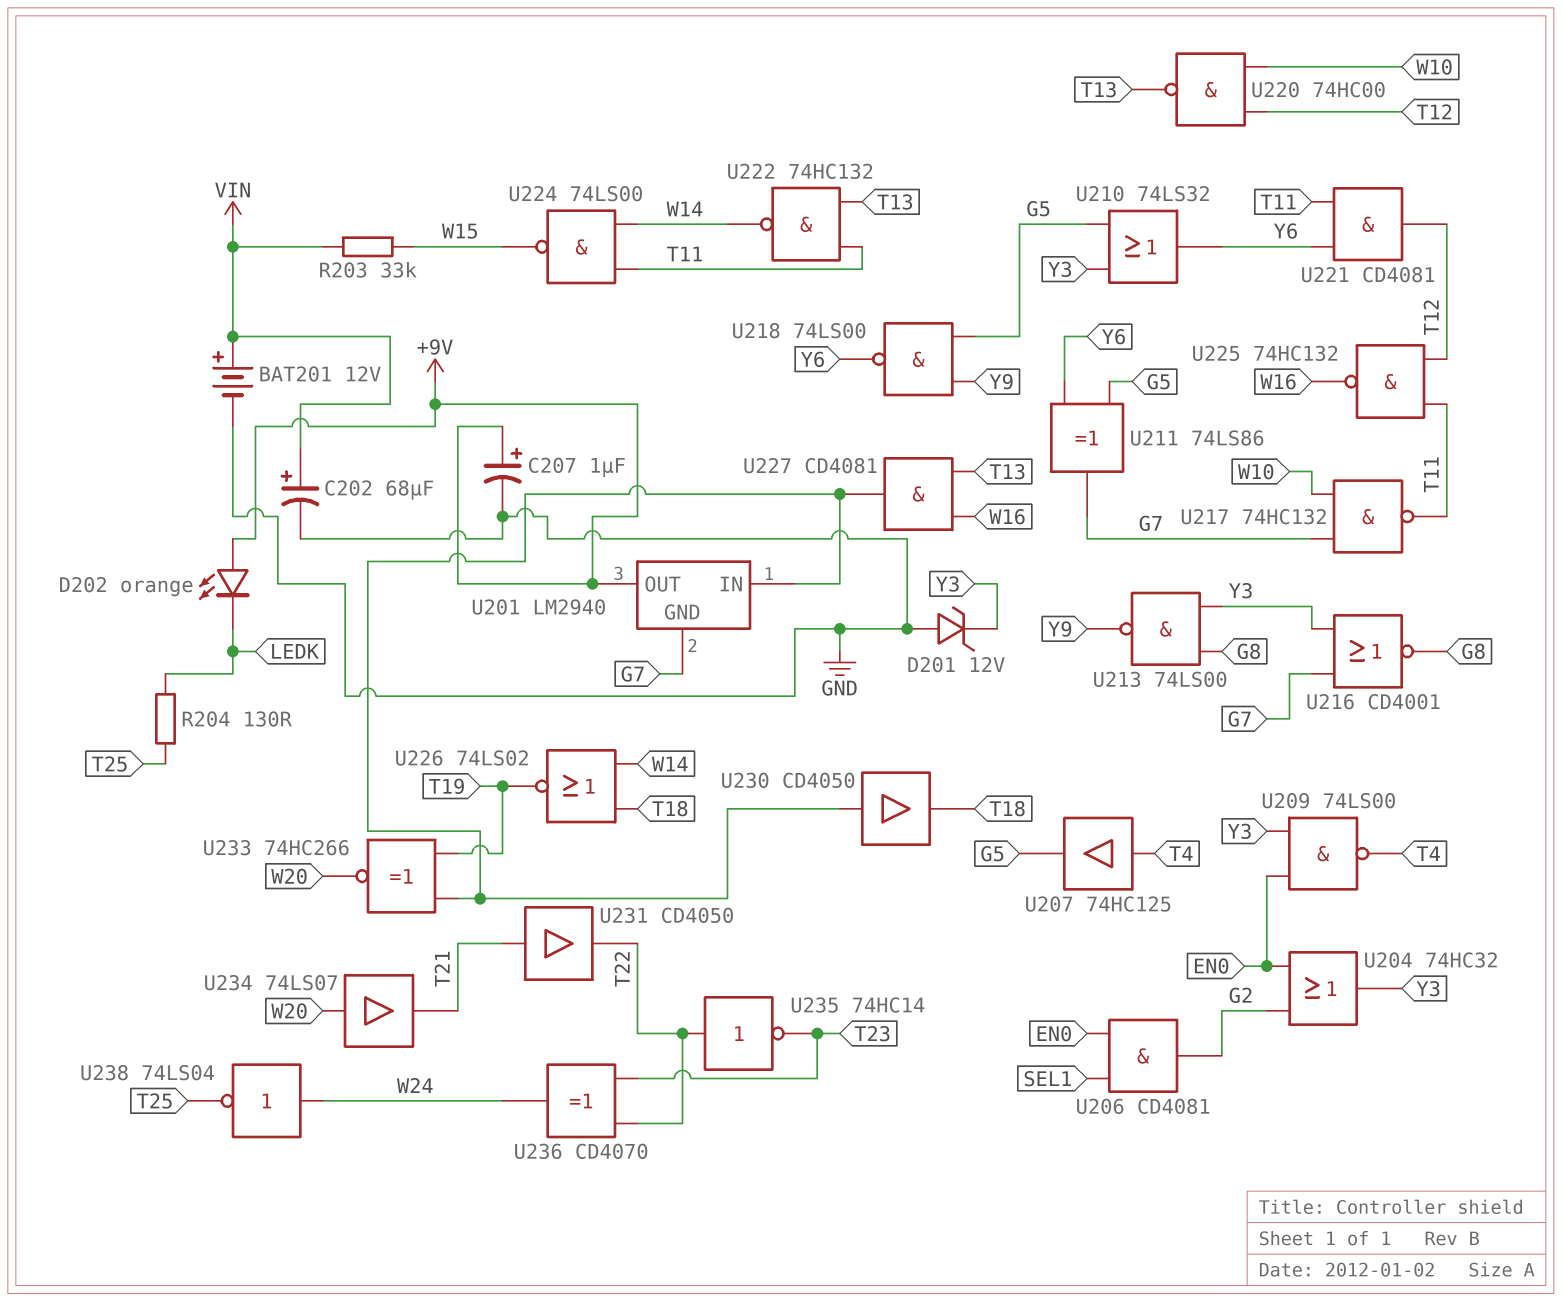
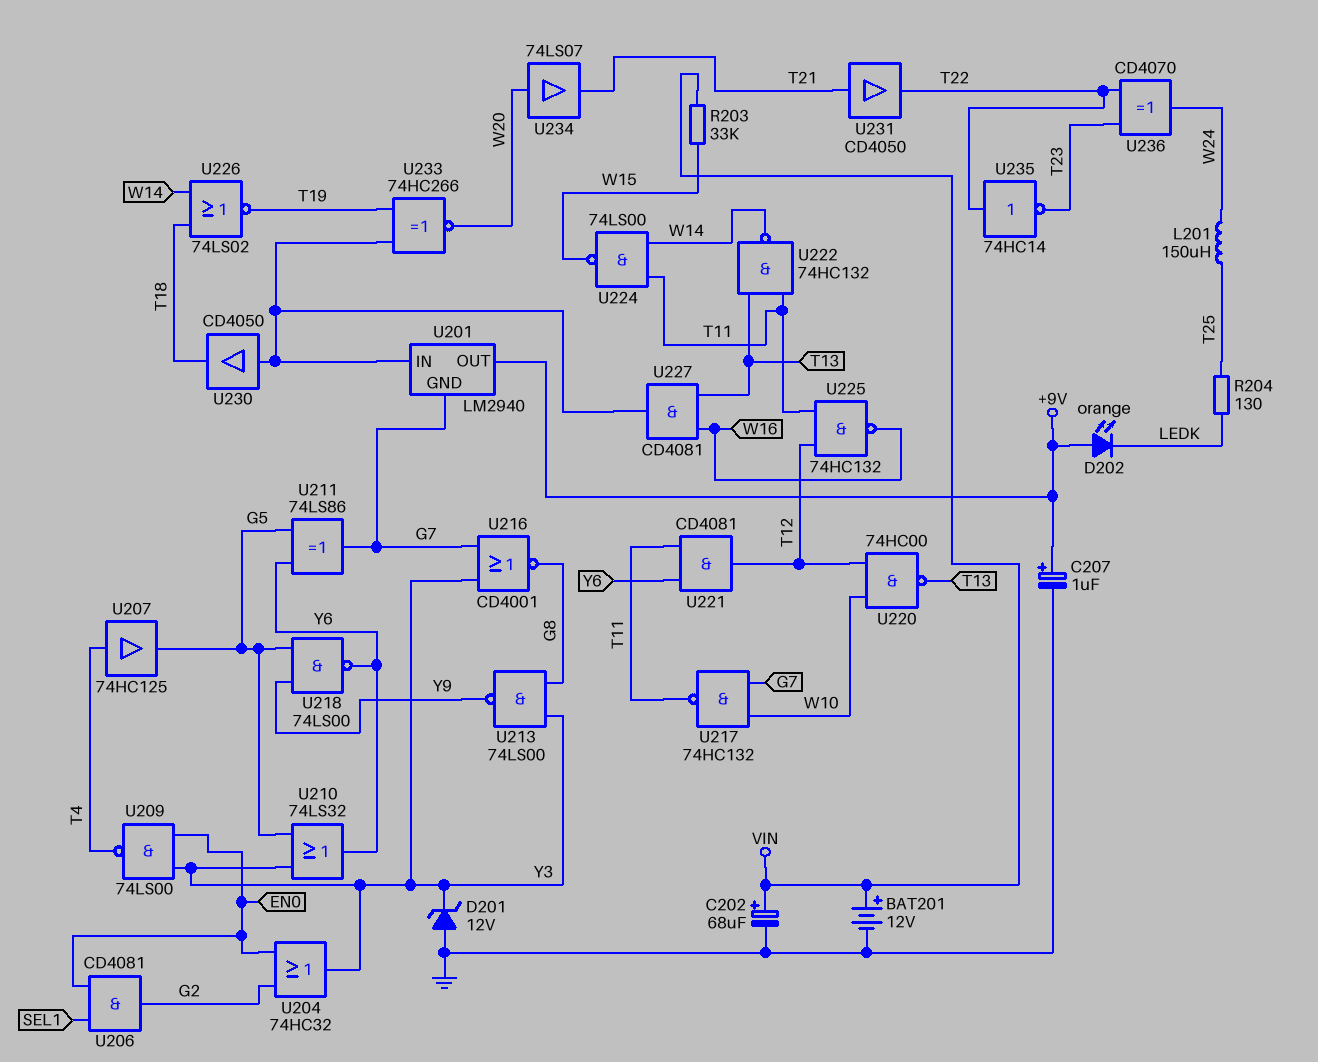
L201: none -> 150uH (T25, W24)
U238: NOT 74LS04 (in W24, out T25) -> none

